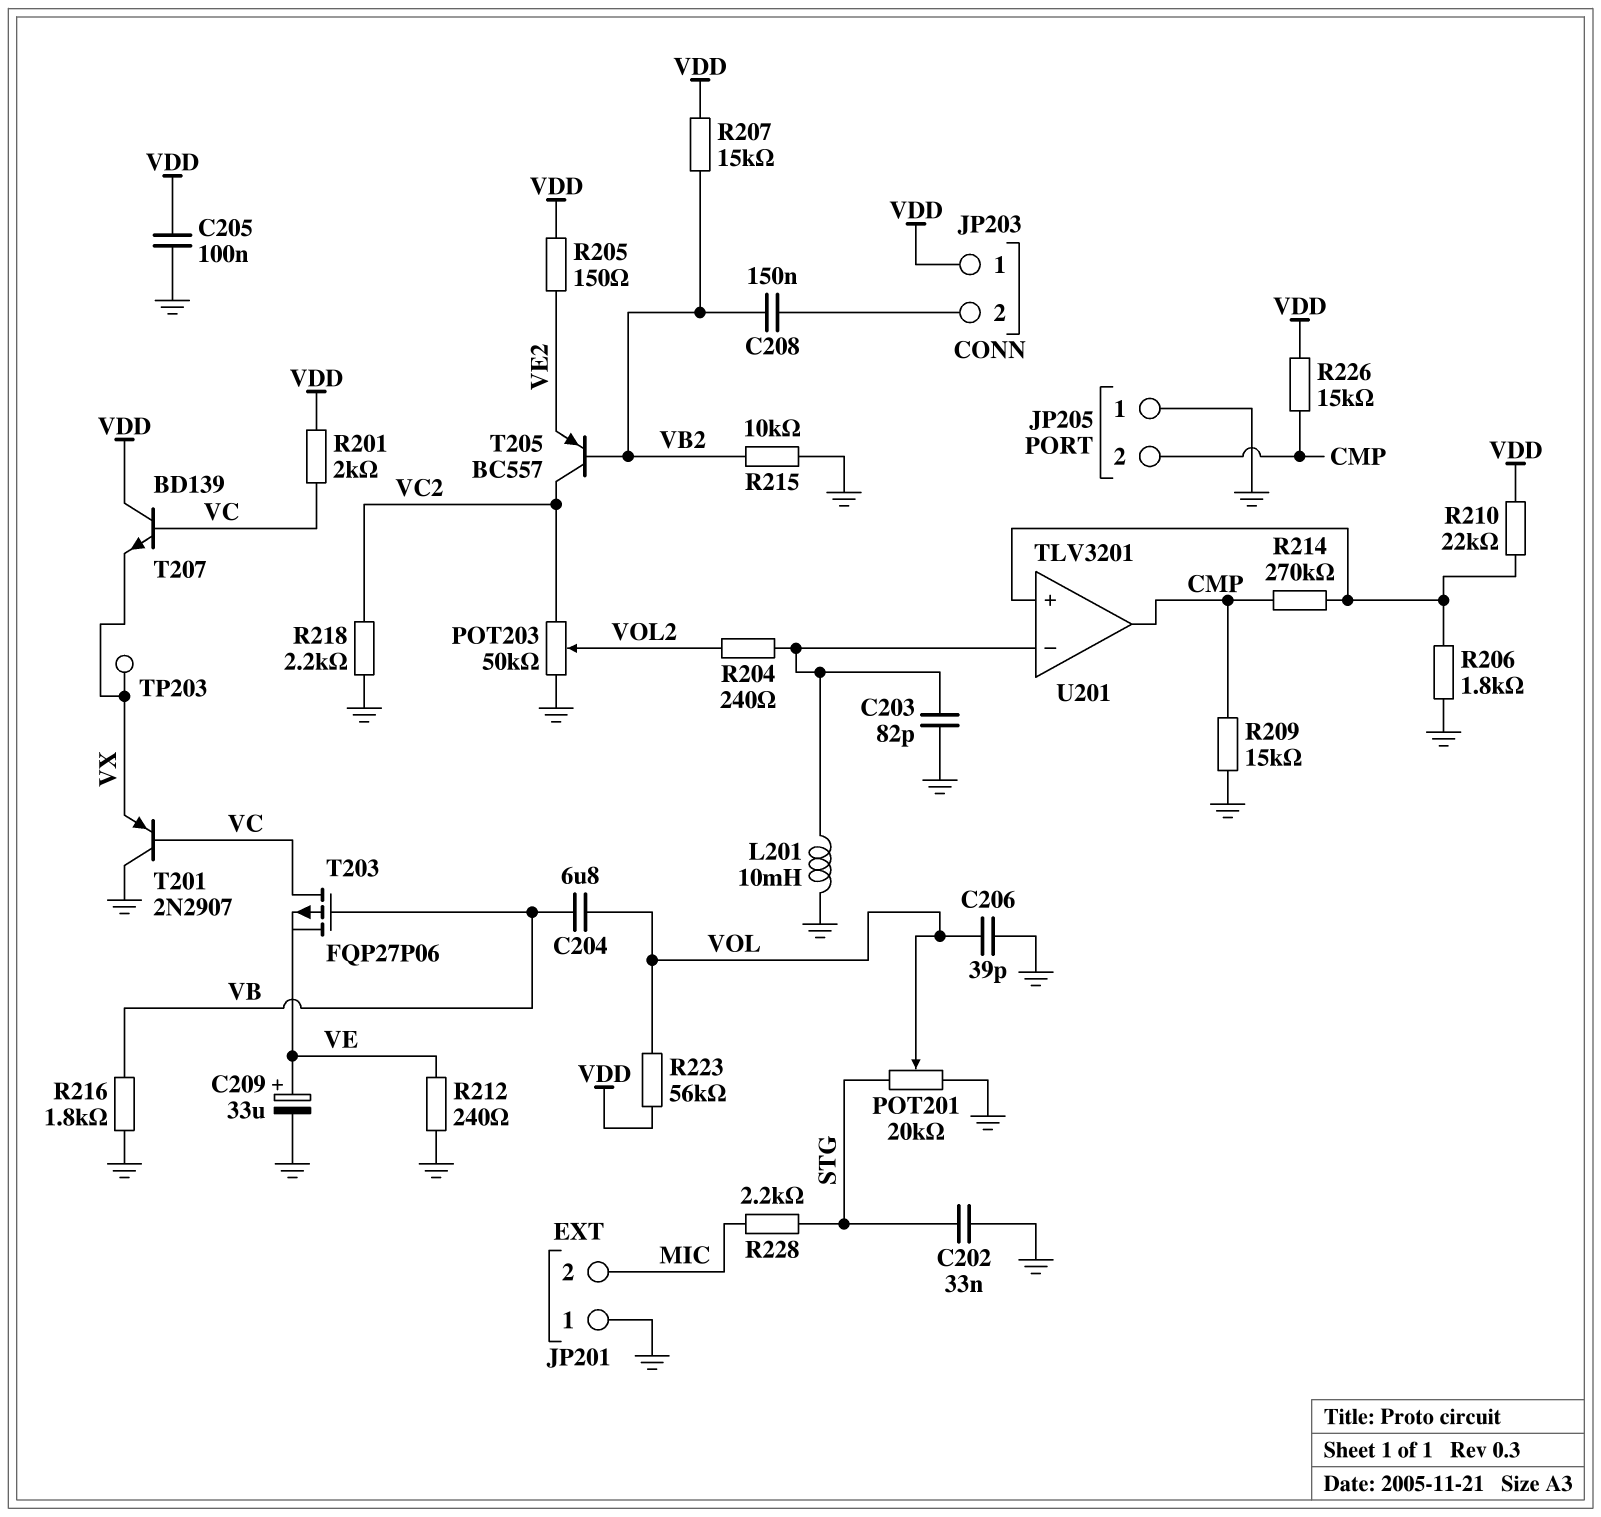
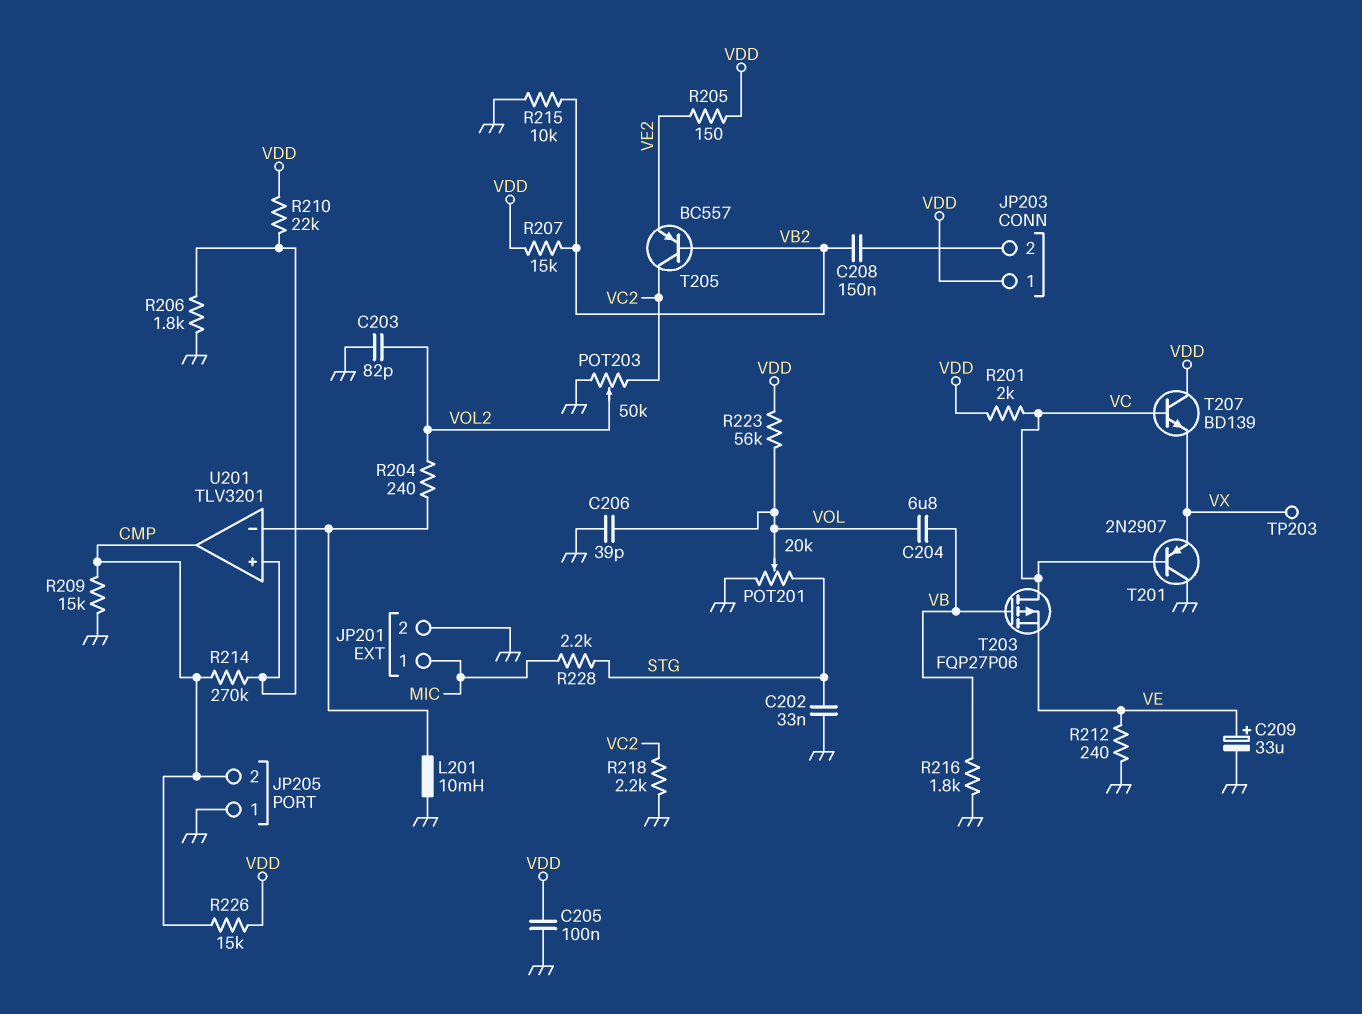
C203: 82pF (GND, U201/in-) -> 82pF (GND, VOL2)
JP201 pin 1: GND -> MIC
JP201 pin 2: MIC -> GND

